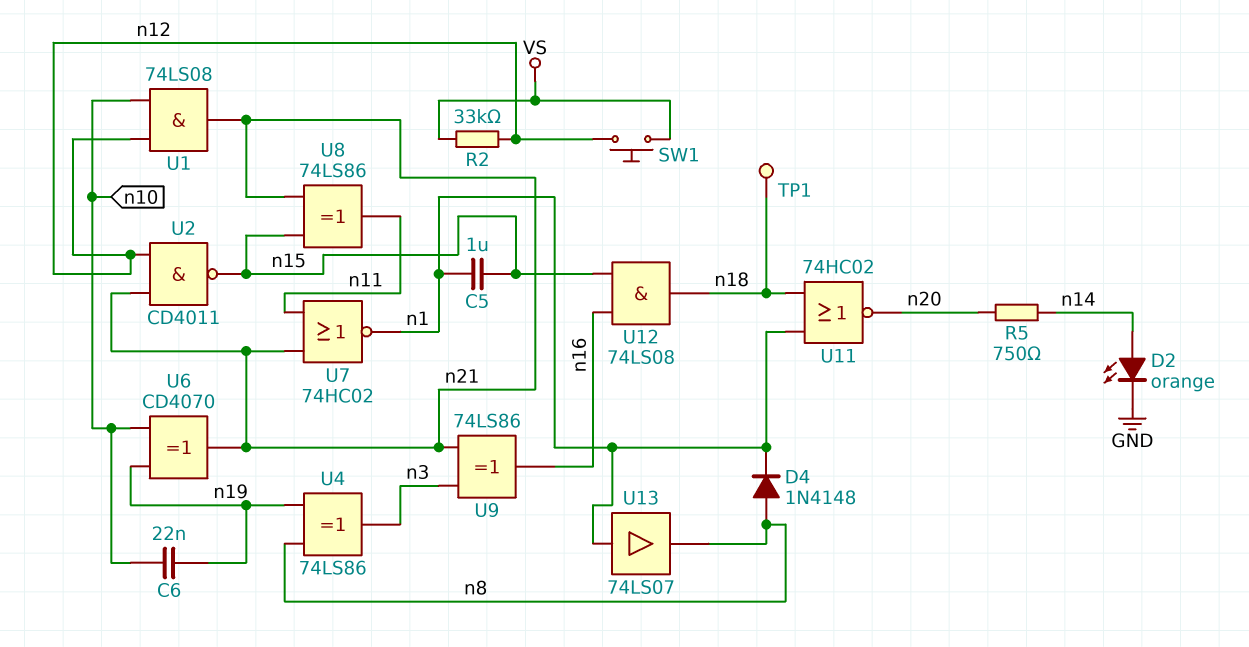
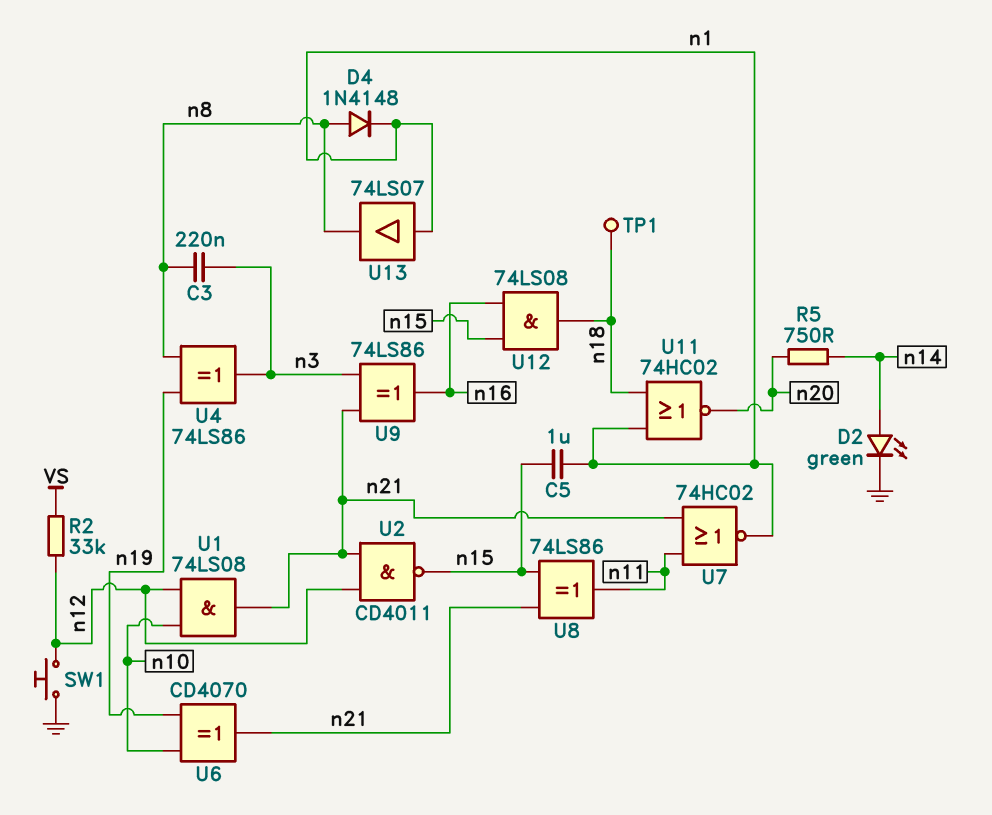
C3: none -> 220nF (n3, n8)
C6: 22nF (n10, n19) -> none
D2: LED orange (A n14, K GND) -> LED green (A n14, K GND)
SW1: button (VS, n12) -> button (GND, n12)

